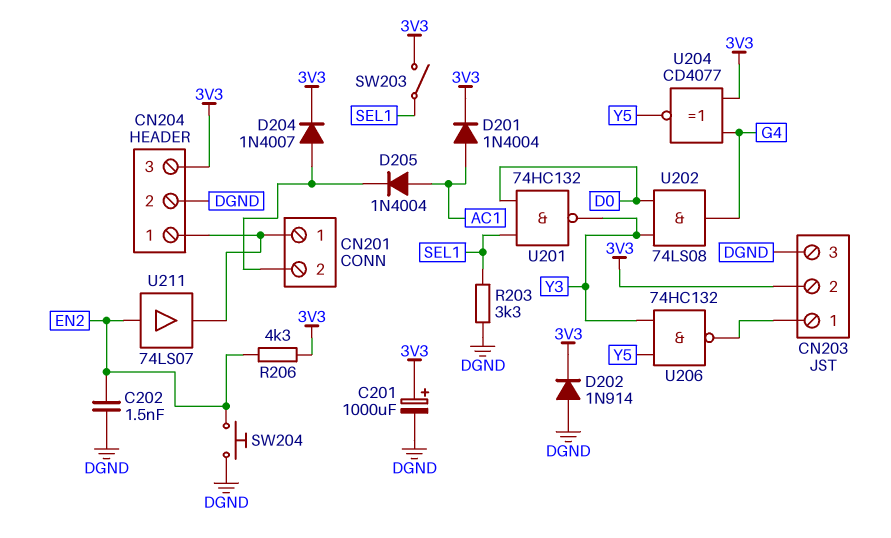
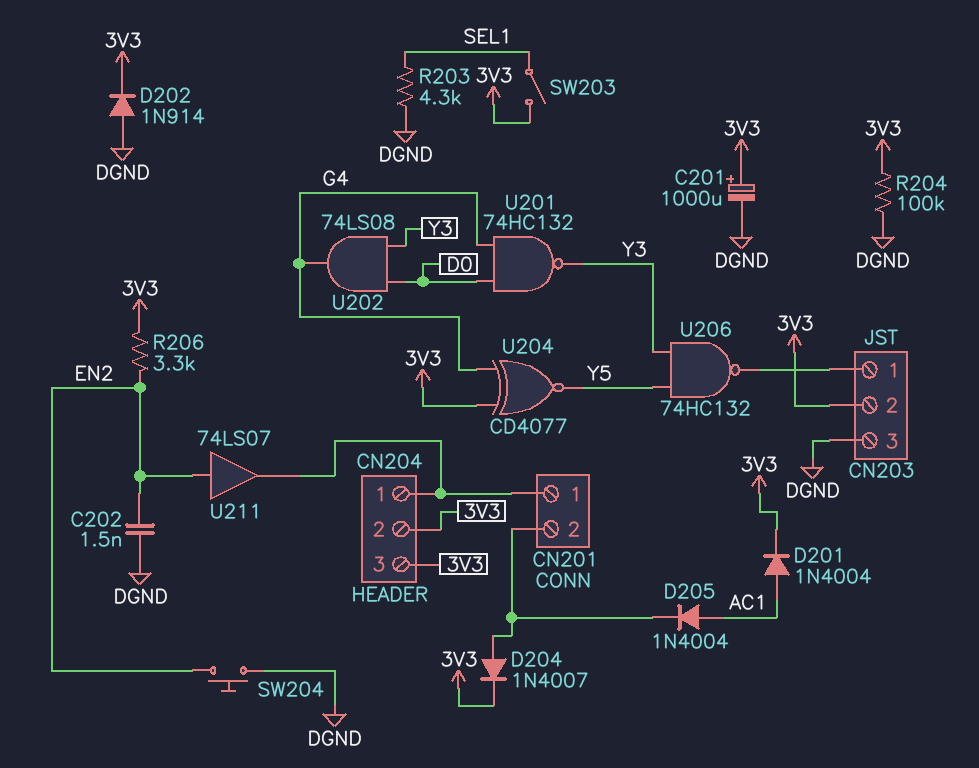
CN204 pin 2: DGND -> 3V3
R203: 3.3k (DGND, SEL1) -> 4.3k (DGND, SEL1)
R204: none -> 100k (3V3, DGND)
R206: 4.3k (3V3, EN2) -> 3.3k (3V3, EN2)
U201: NAND 74HC132 (in D0, in SEL1, out Y3) -> NAND 74HC132 (in D0, in G4, out Y3)

